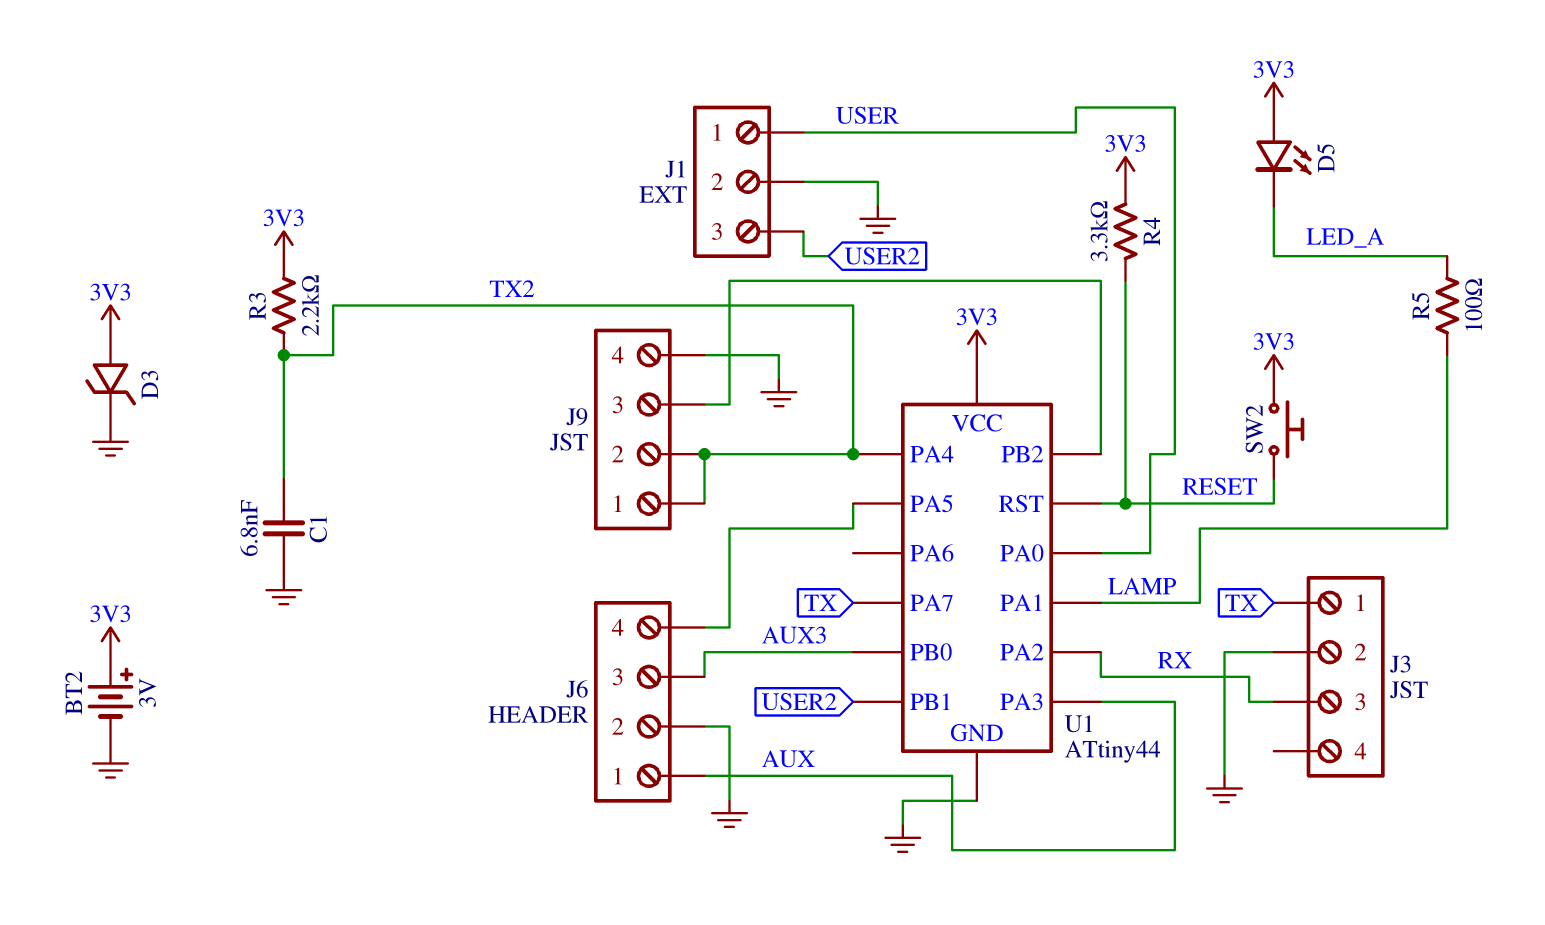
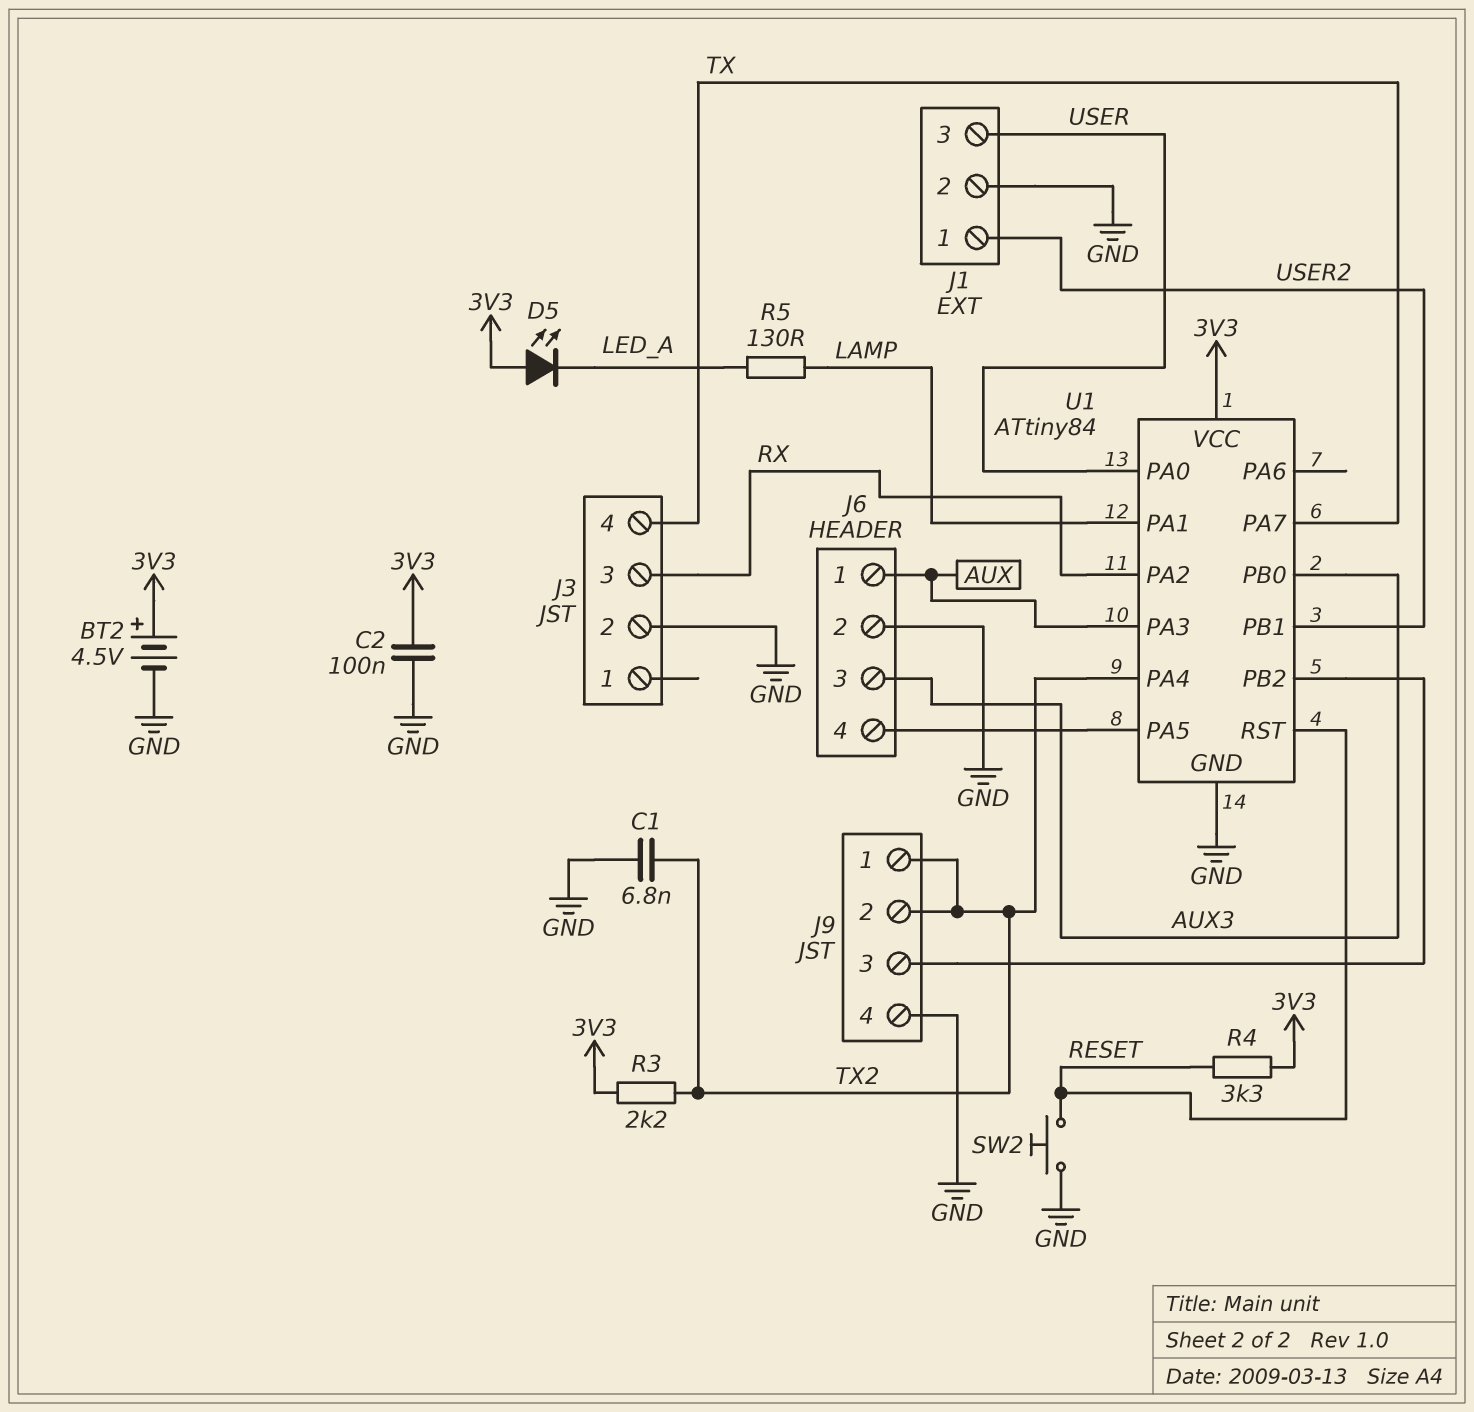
BT2: 3V (plus 3V3, minus GND) -> 4.5V (plus 3V3, minus GND)
C2: none -> 100nF (3V3, GND)
D3: zener (A 3V3, K GND) -> none
J1 pin 1: USER -> USER2
J1 pin 3: USER2 -> USER
J3 pin 1: TX -> none
J3 pin 4: none -> TX
R5: 100 (LAMP, LED_A) -> 130 (LAMP, LED_A)
SW2: button (3V3, RESET) -> button (GND, RESET)
U1: ATtiny44 -> ATtiny84

